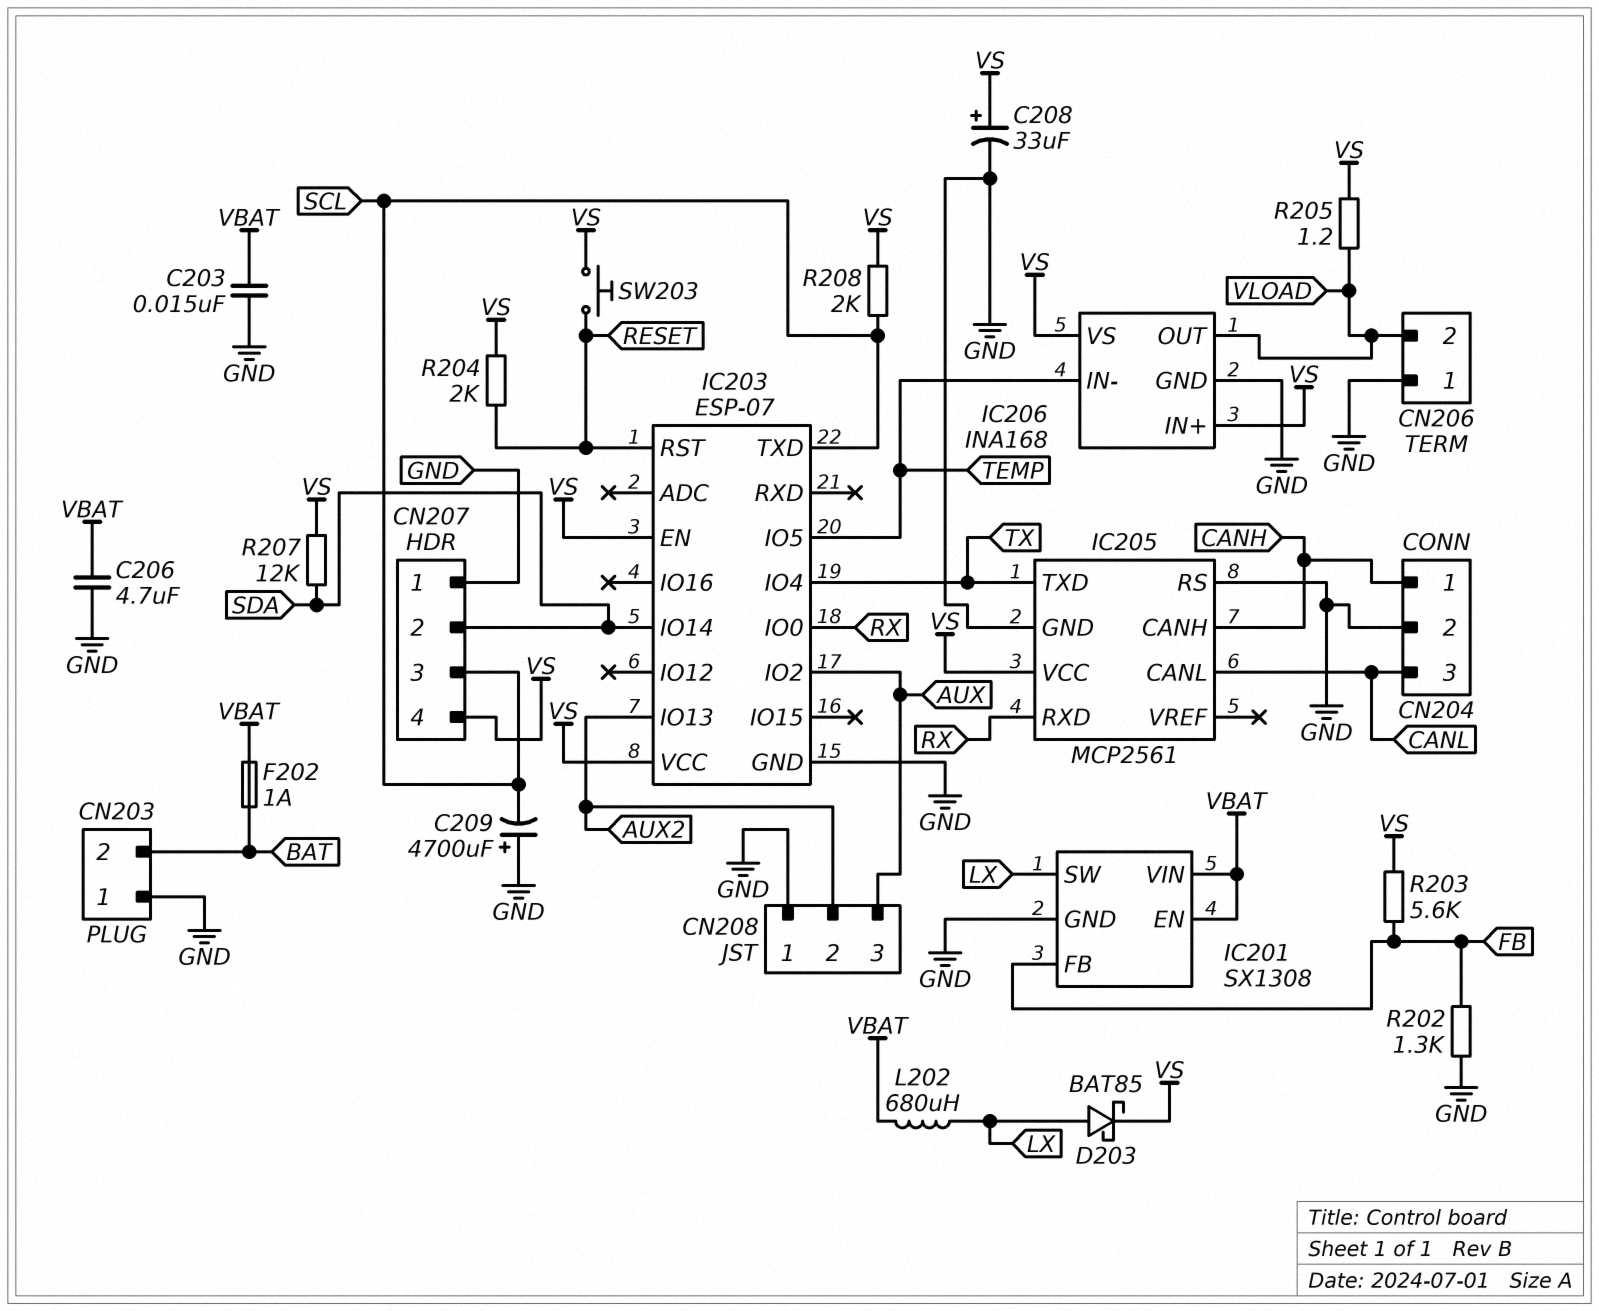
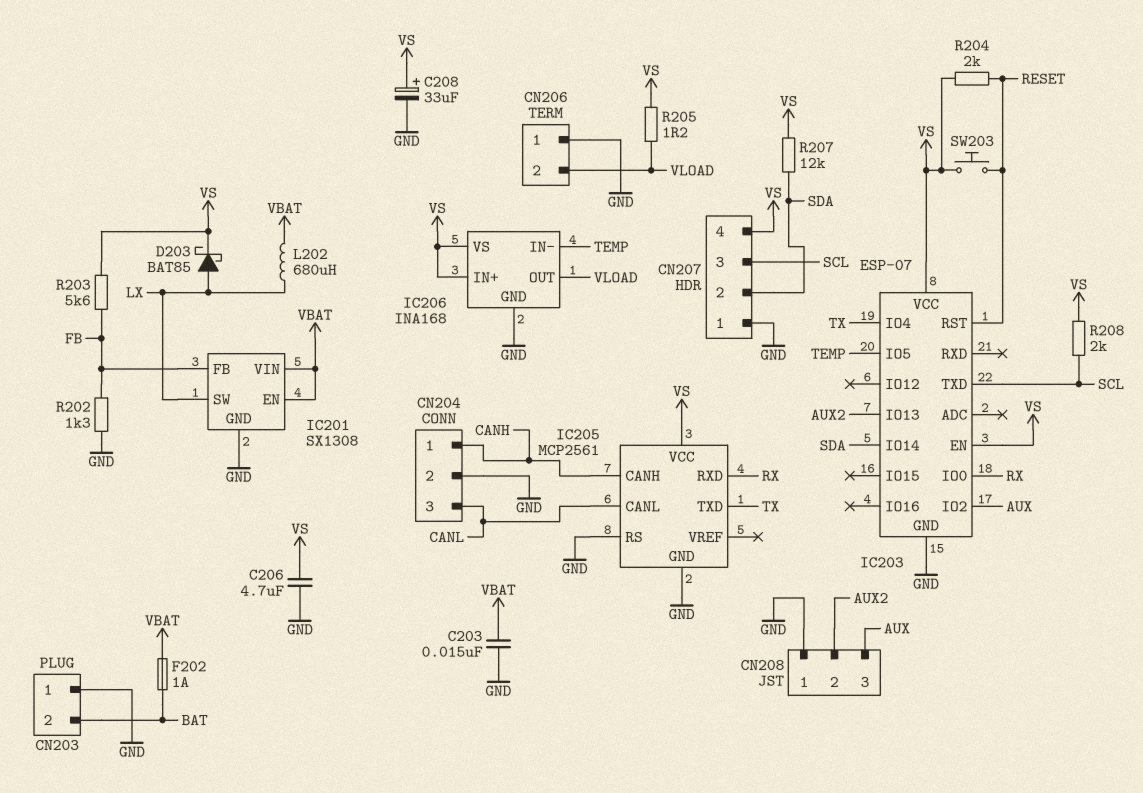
C206: 4.7uF (GND, VBAT) -> 4.7uF (GND, VS)
C209: 4700uF (plus GND, minus SCL) -> none

